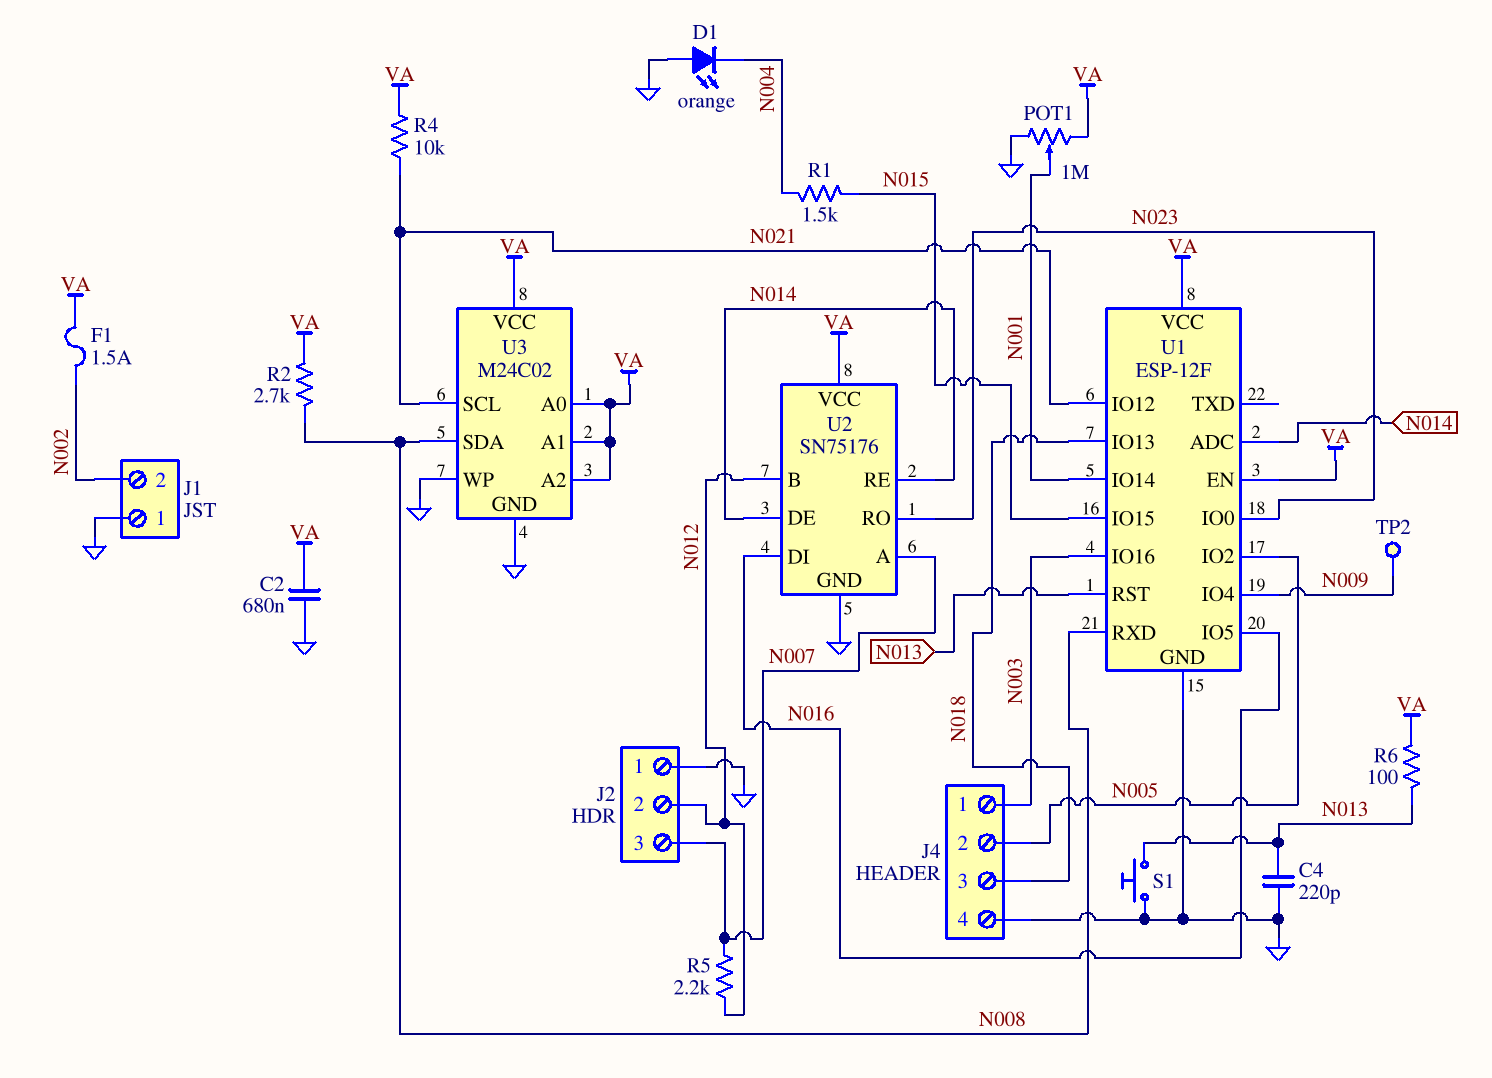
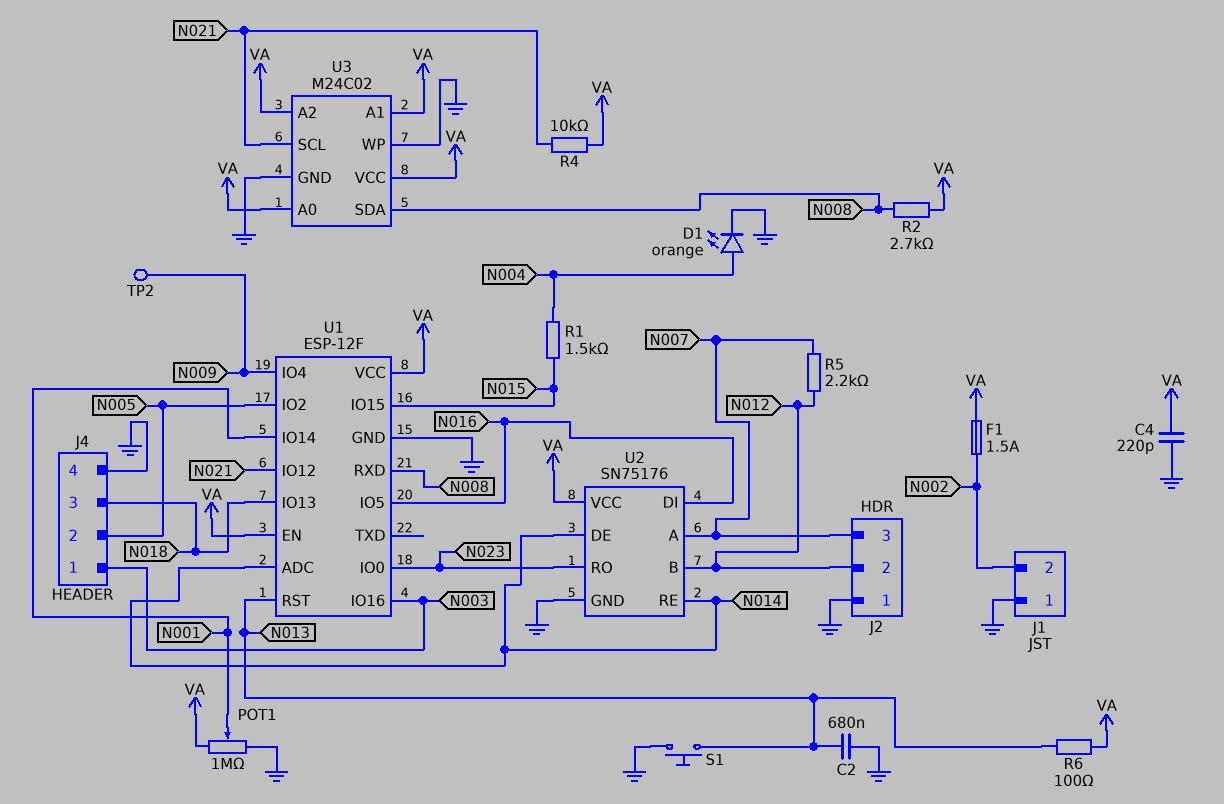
C2: 680nF (GND, VA) -> 680nF (GND, N013)
C4: 220pF (GND, N013) -> 220pF (GND, VA)
D1: LED orange (A GND, K N004) -> LED orange (A N004, K GND)

